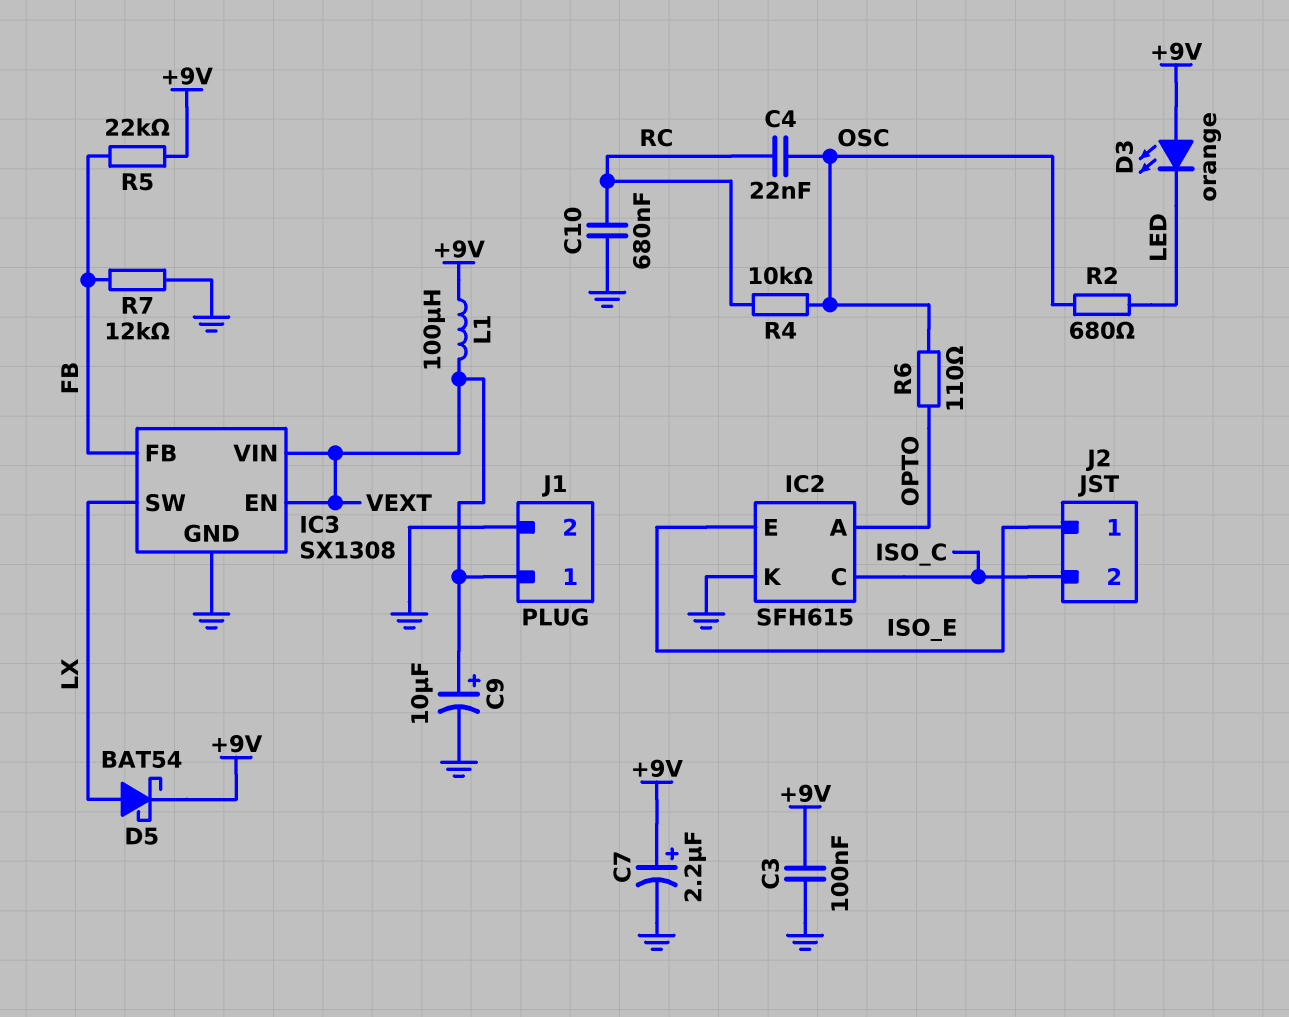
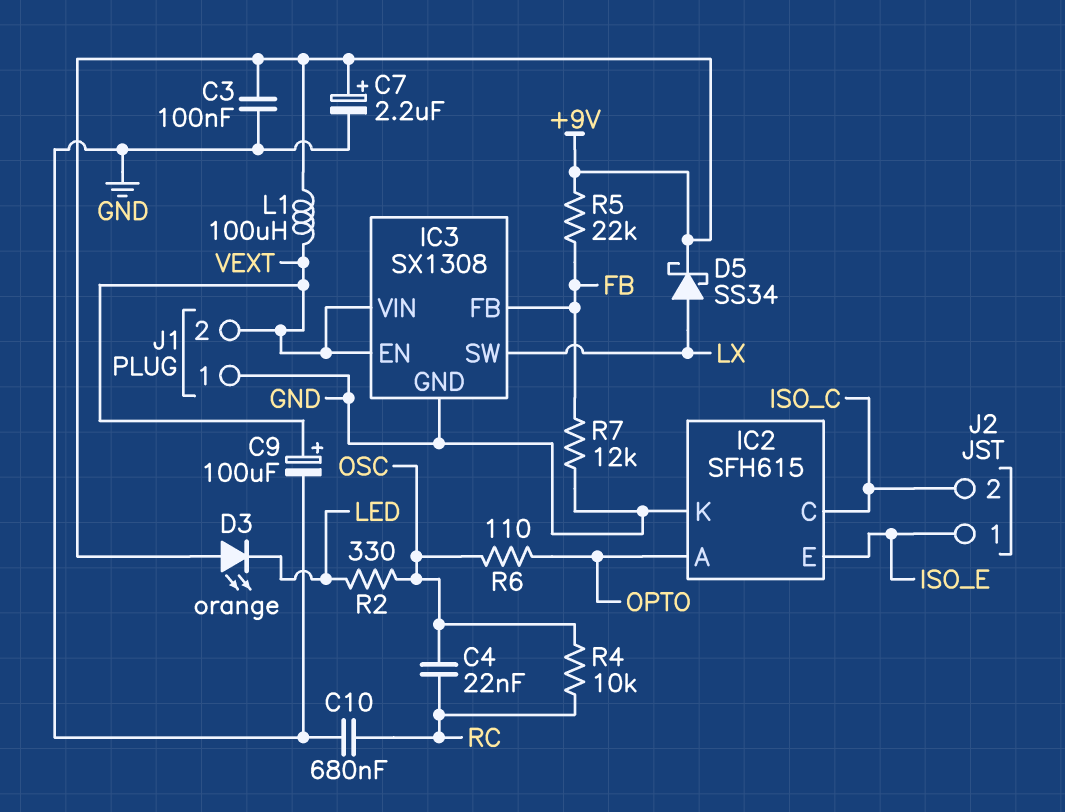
C9: 10uF (plus VEXT, minus GND) -> 100uF (plus VEXT, minus GND)
D5: schottky BAT54 (A LX, K +9V) -> schottky SS34 (A LX, K +9V)
J1 pin 1: VEXT -> GND
J1 pin 2: GND -> VEXT
R2: 680 (LED, OSC) -> 330 (LED, OSC)

